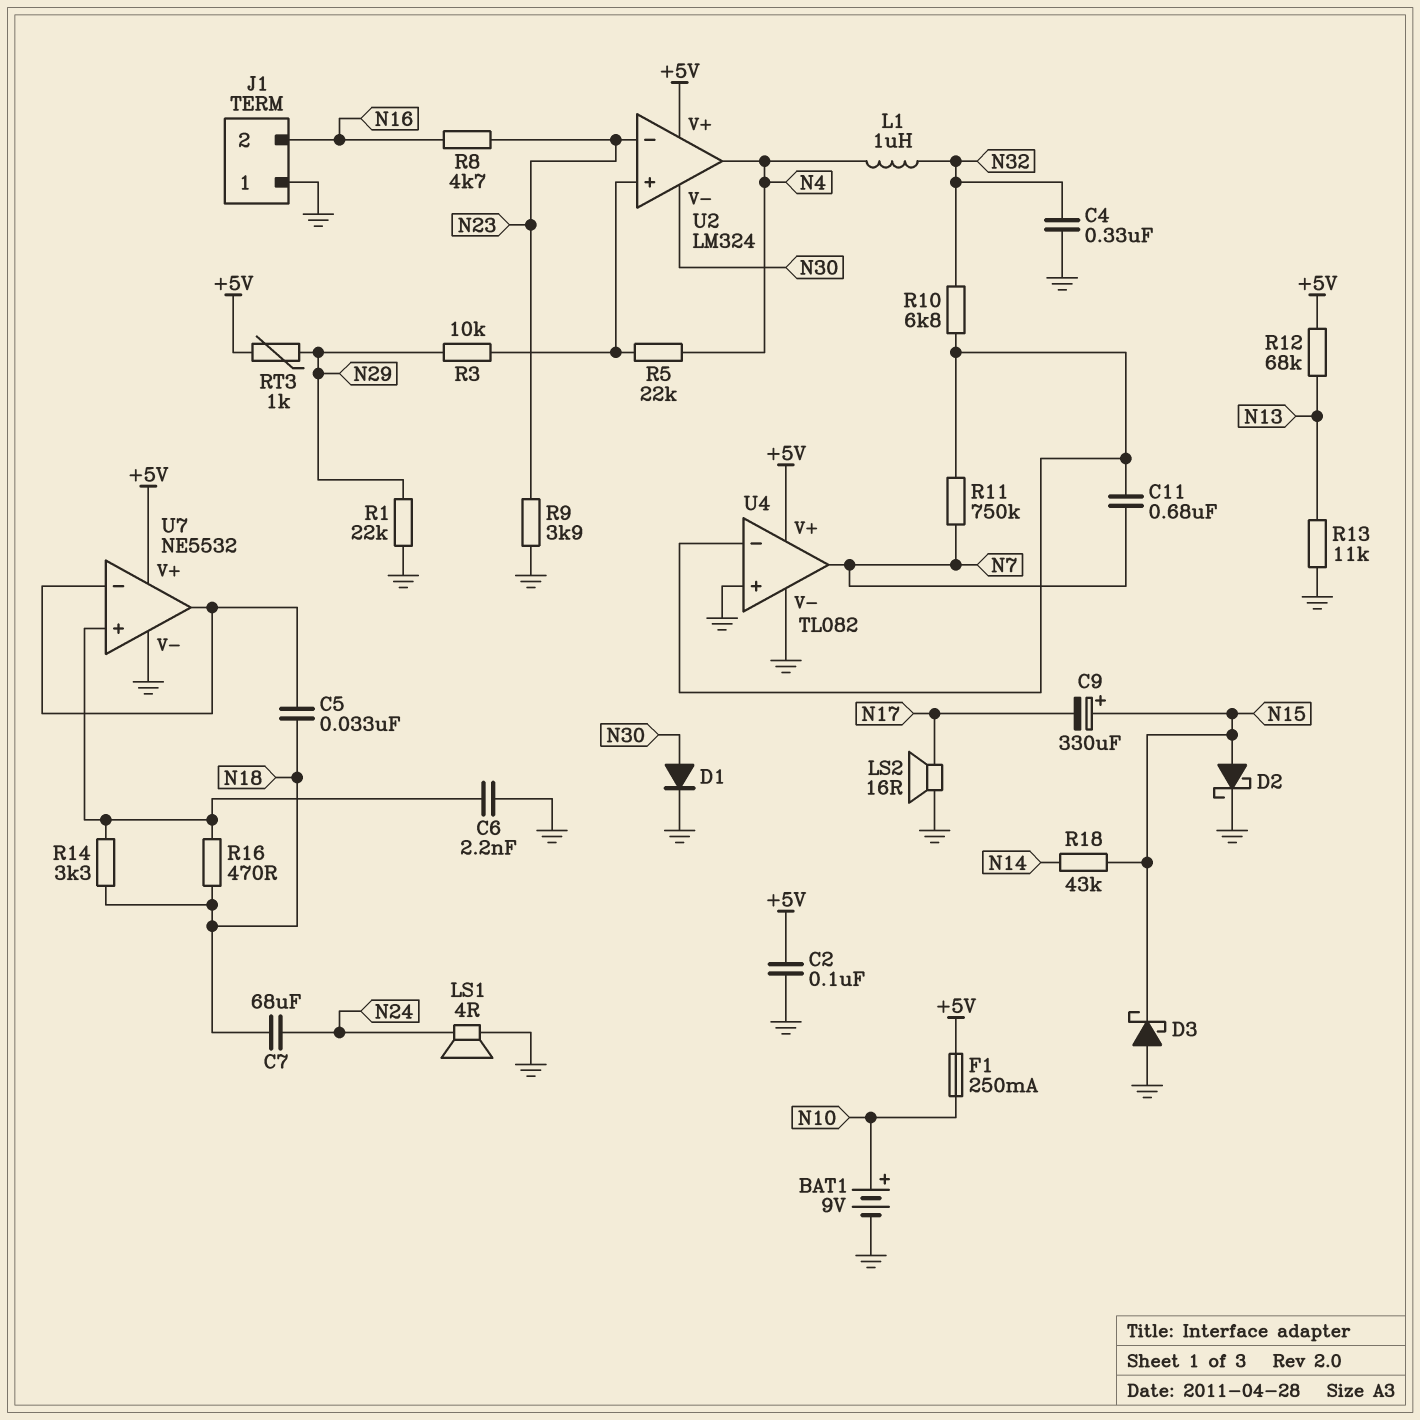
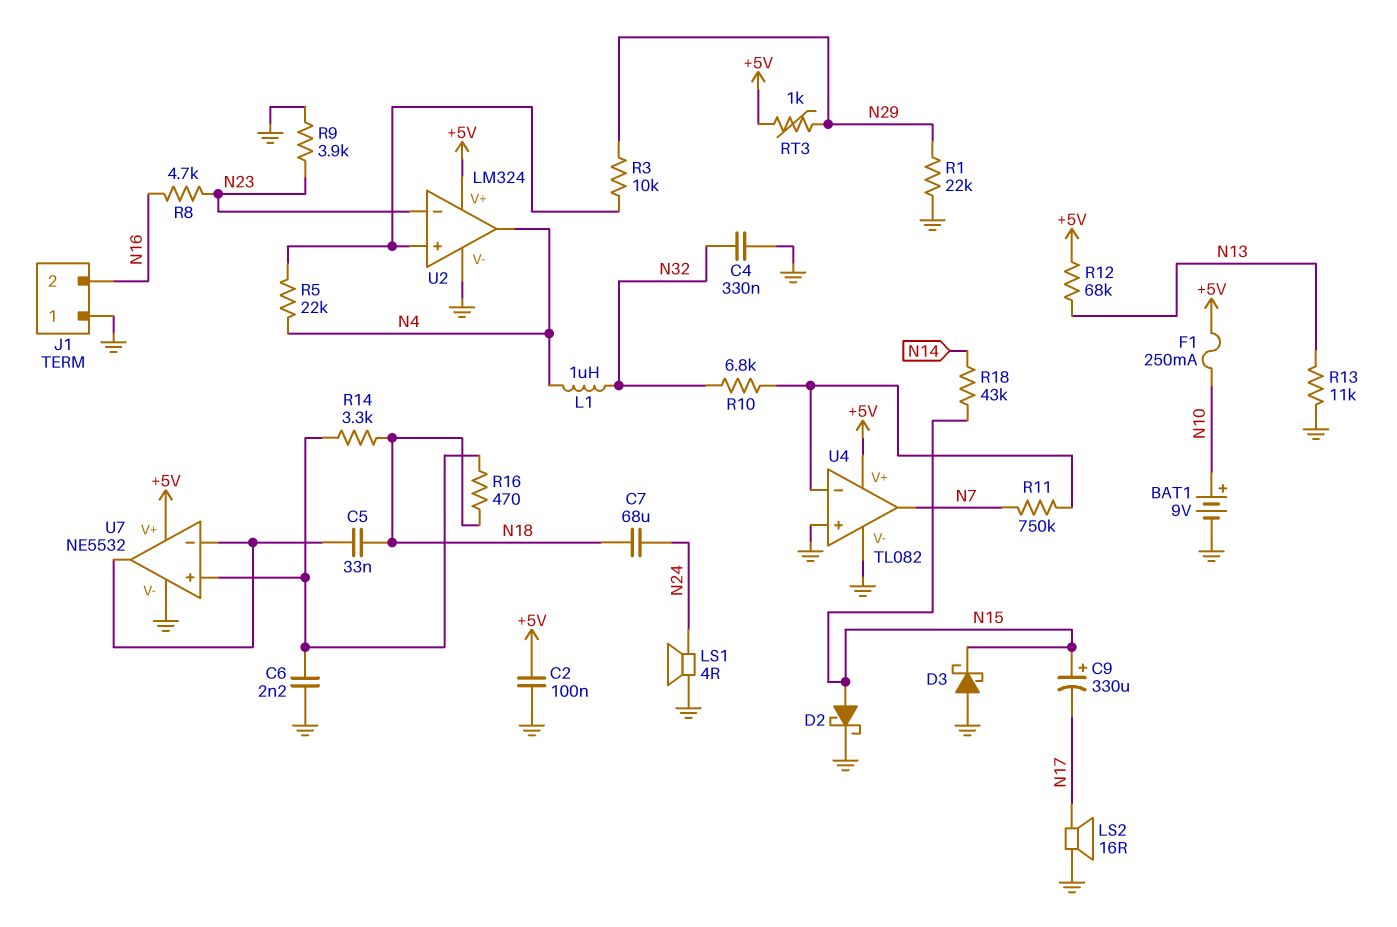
C11: 680nF (N7, U4/in-) -> none
D1: diode (A N30, K GND) -> none
U2 pin V-: N30 -> GND

